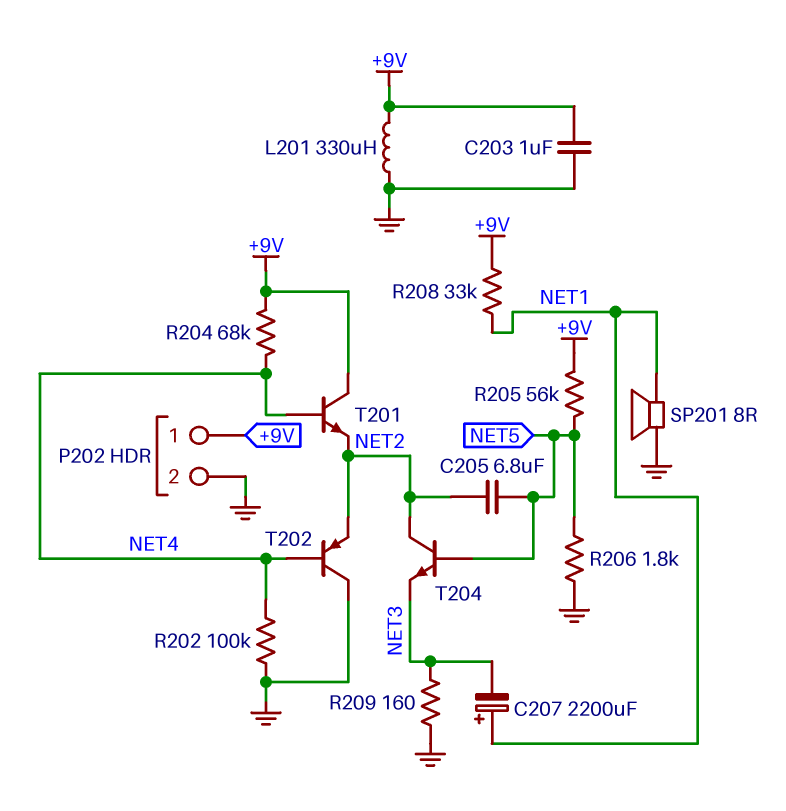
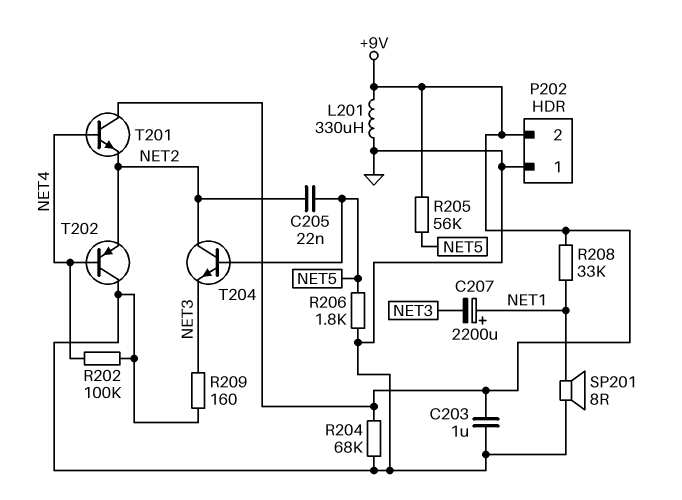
C205: 6.8uF (NET2, NET5) -> 22nF (NET2, NET5)
P202 pin 1: +9V -> GND
P202 pin 2: GND -> +9V
R204: 68k (+9V, NET4) -> 68k (+9V, GND)

